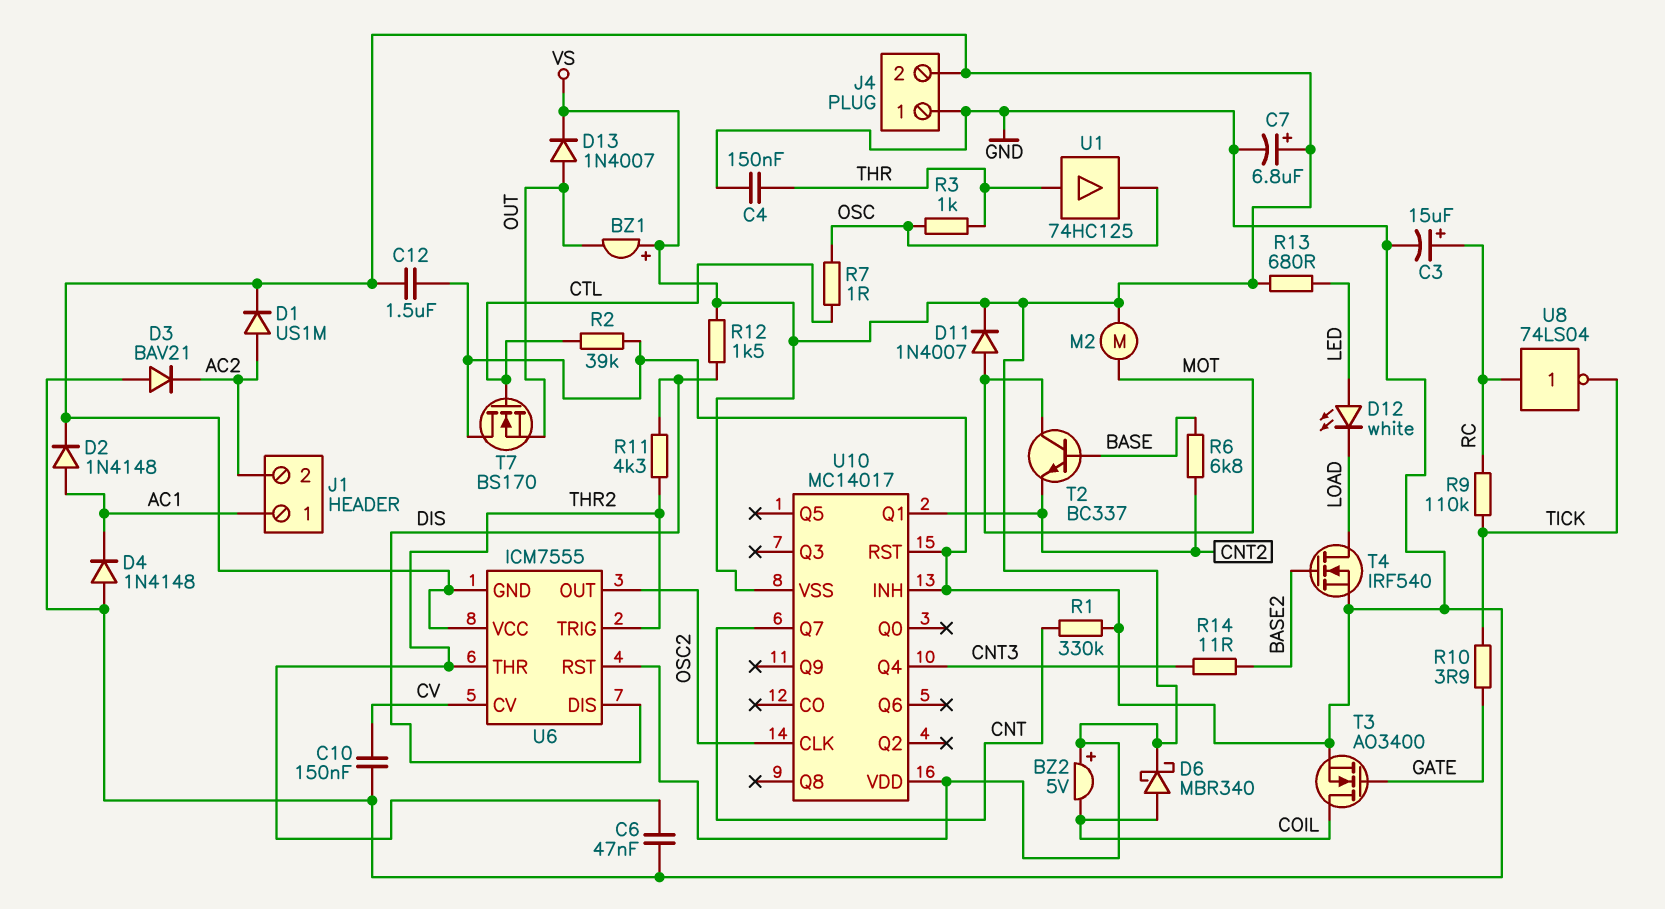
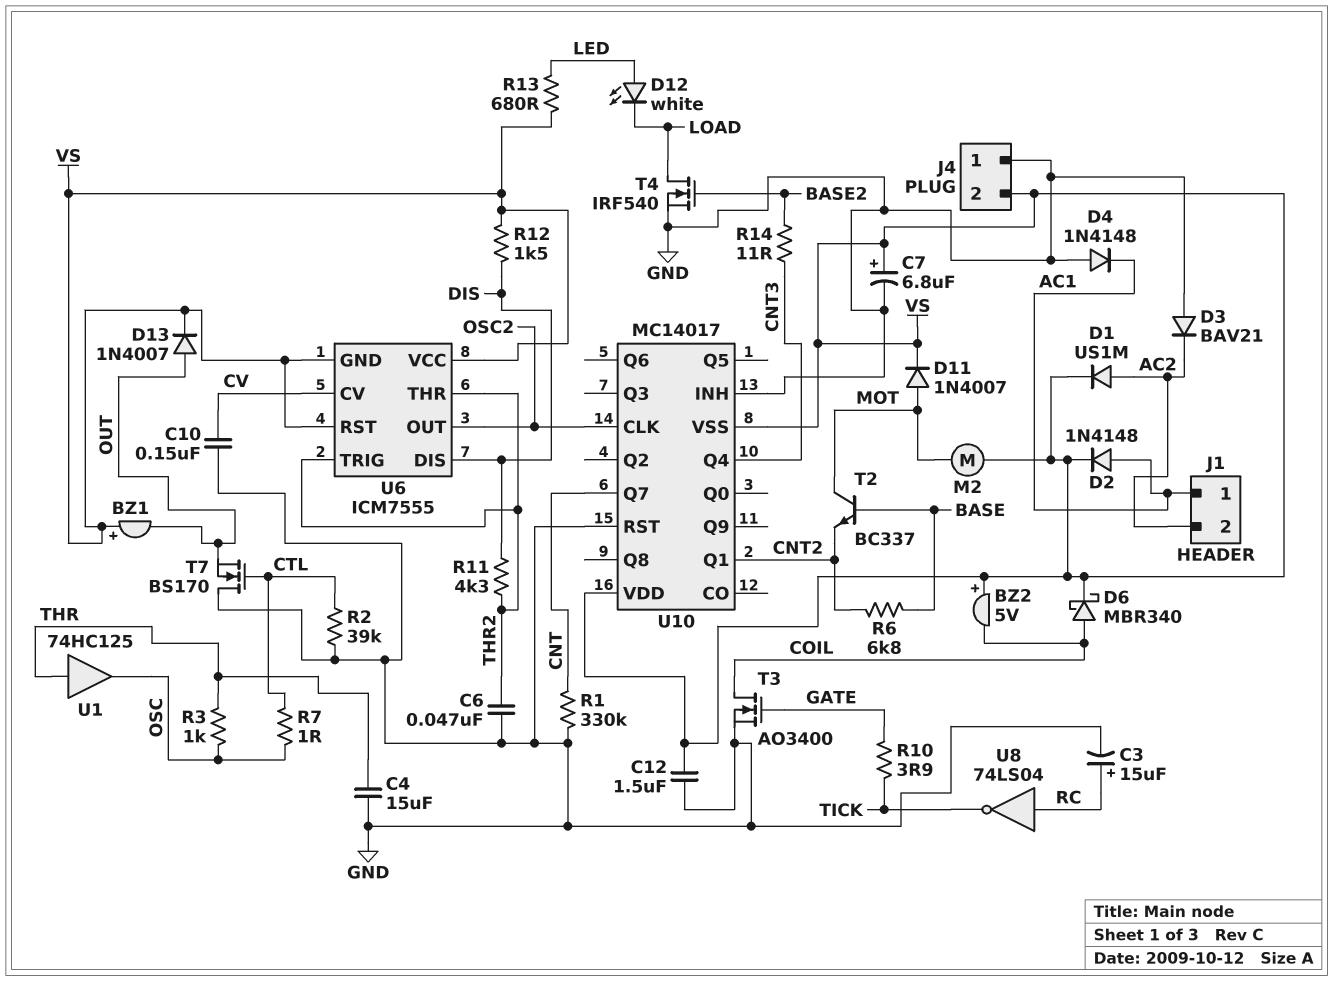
C4: 150nF (GND, THR) -> 15uF (GND, THR)
R9: 110k (RC, TICK) -> none

